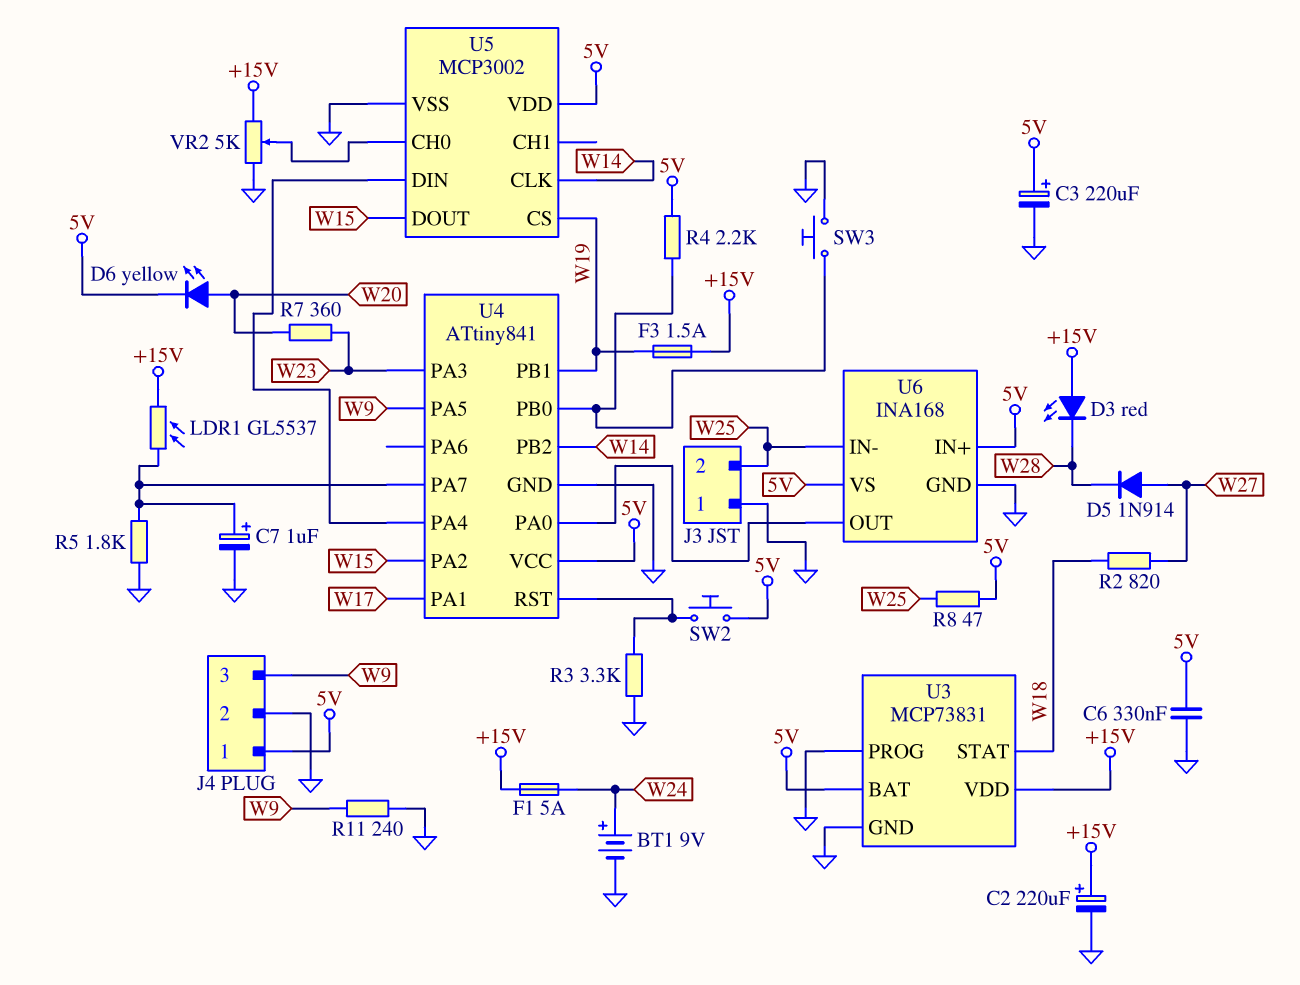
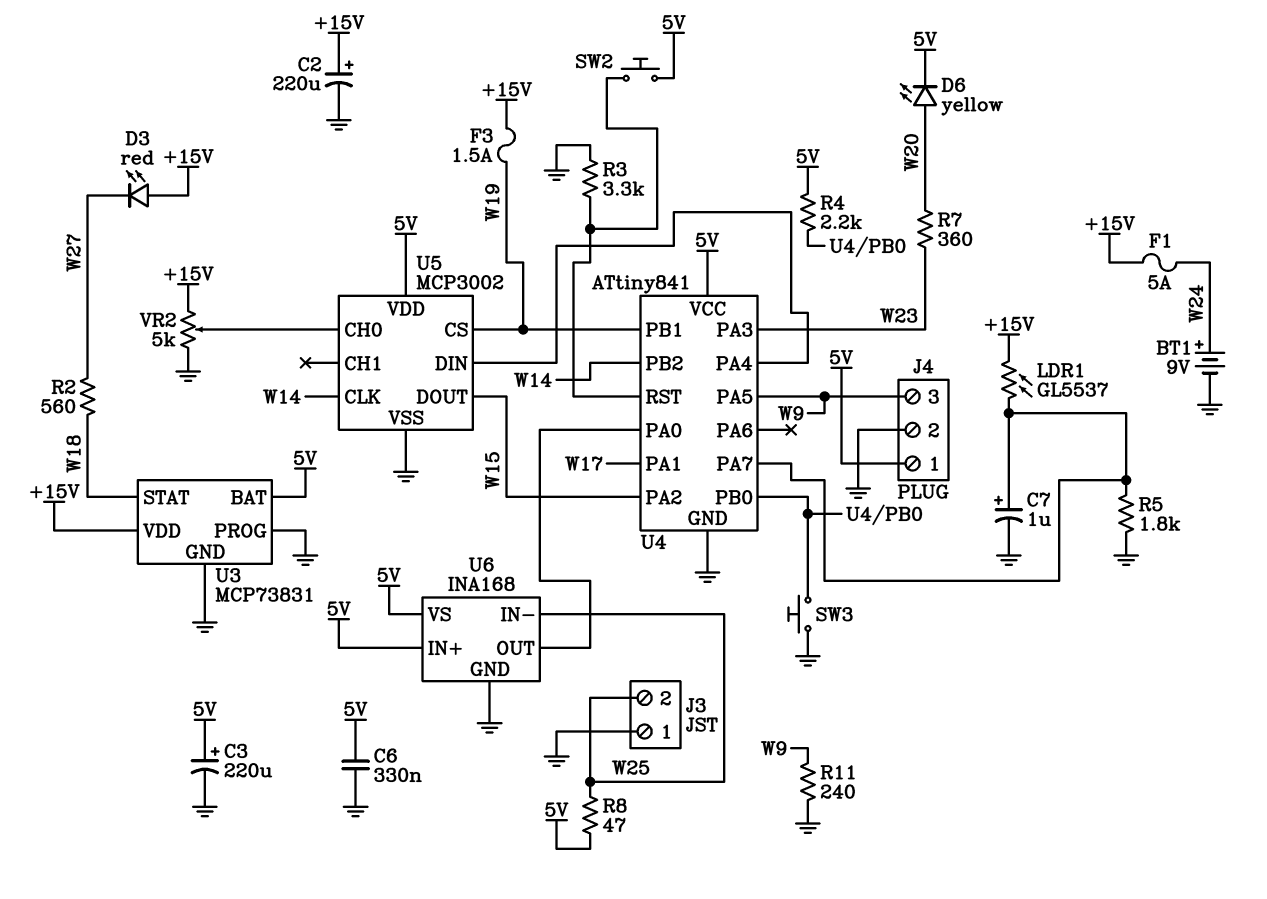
D3: LED red (A +15V, K W28) -> LED red (A +15V, K W27)
D5: diode 1N914 (A W27, K W28) -> none
R2: 820 (W18, W27) -> 560 (W18, W27)

